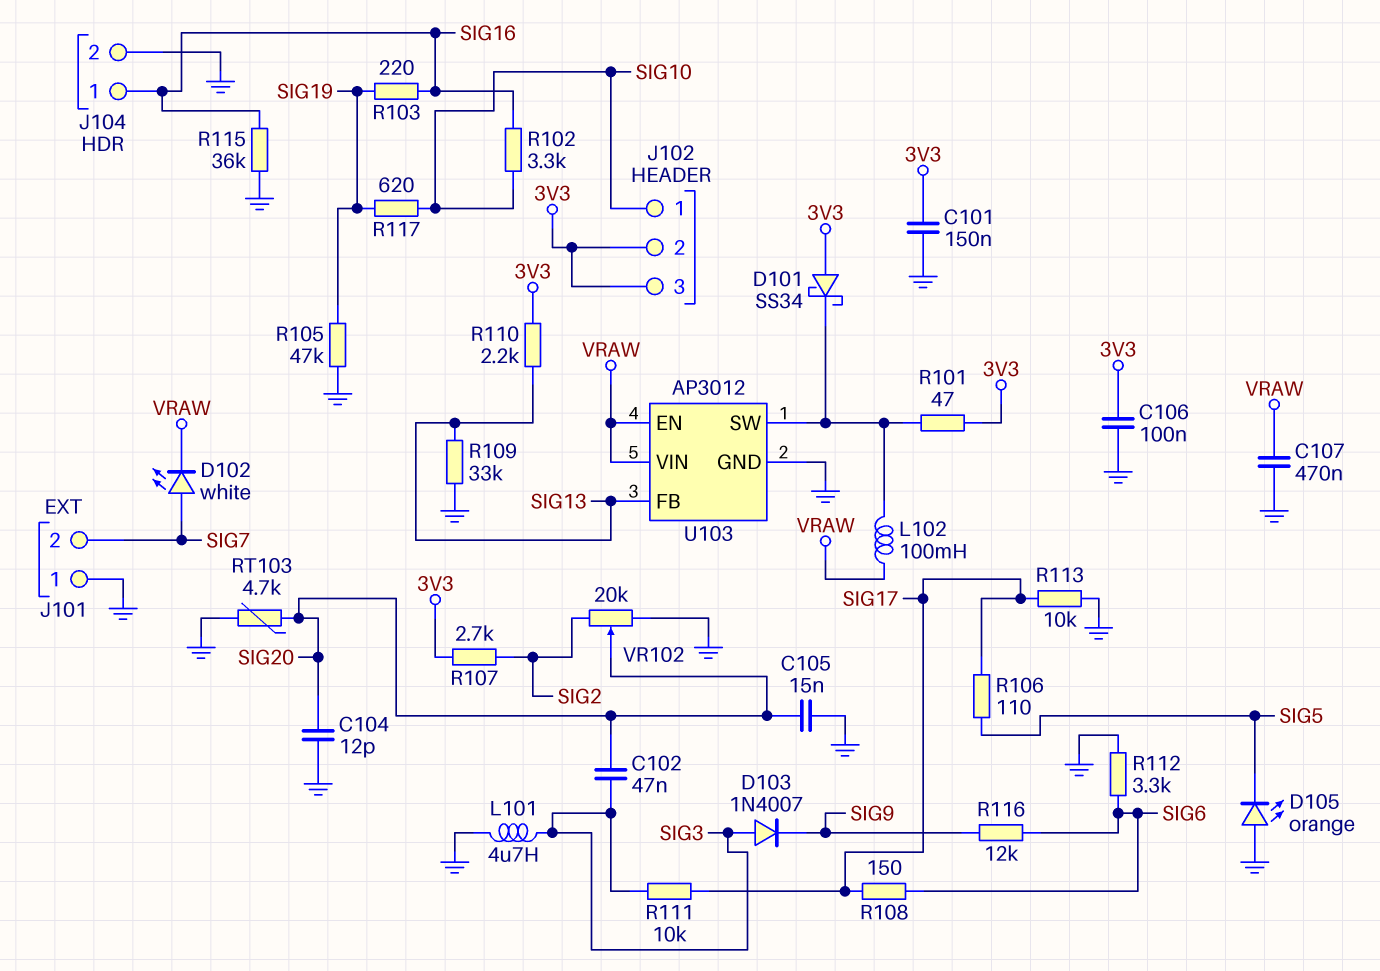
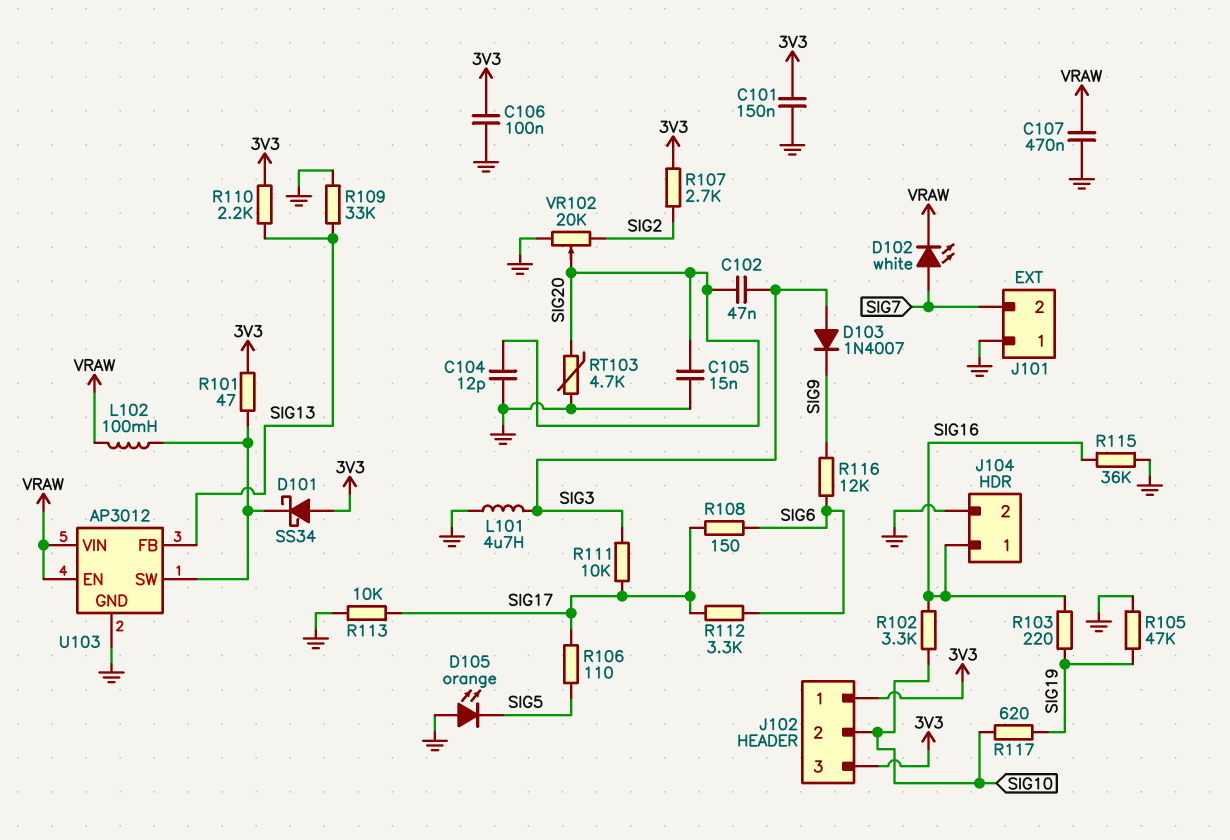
J102 pin 1: SIG10 -> 3V3
J102 pin 2: 3V3 -> SIG10
R112: 3.3k (GND, SIG6) -> 3.3k (SIG6, SIG17)

